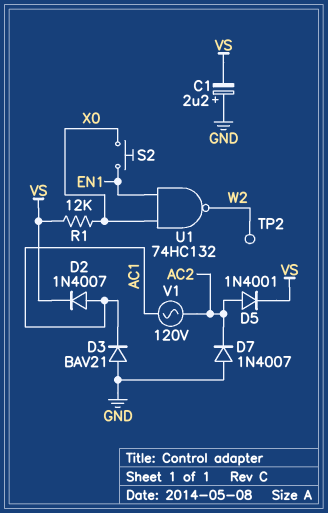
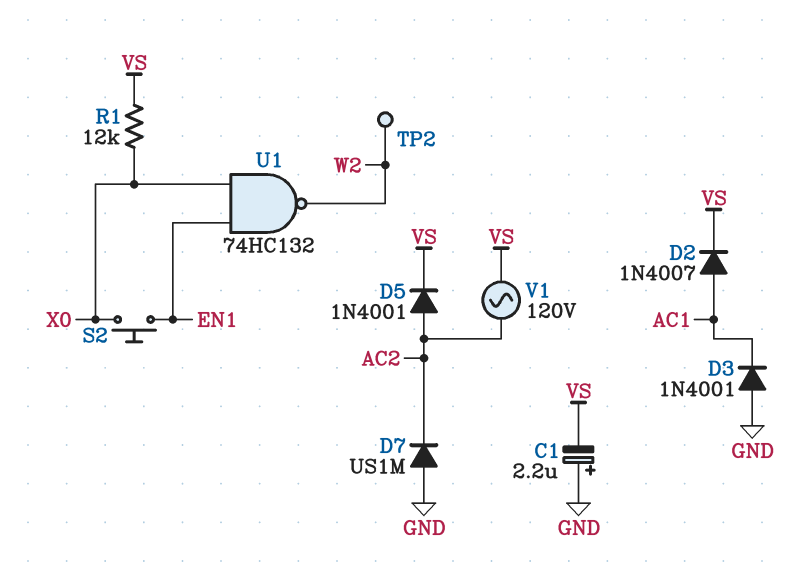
D3: diode BAV21 (A GND, K AC1) -> diode 1N4001 (A GND, K AC1)
D7: diode 1N4007 (A GND, K AC2) -> diode US1M (A GND, K AC2)
V1: AC 120V (AC1, AC2) -> AC 120V (AC2, VS)

